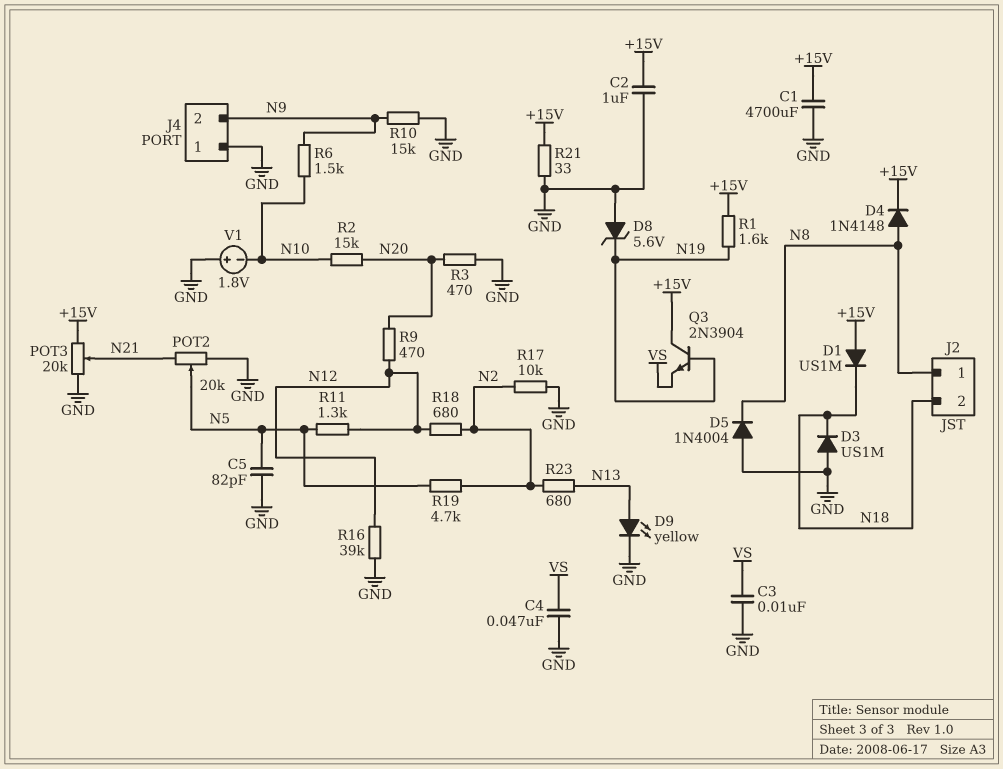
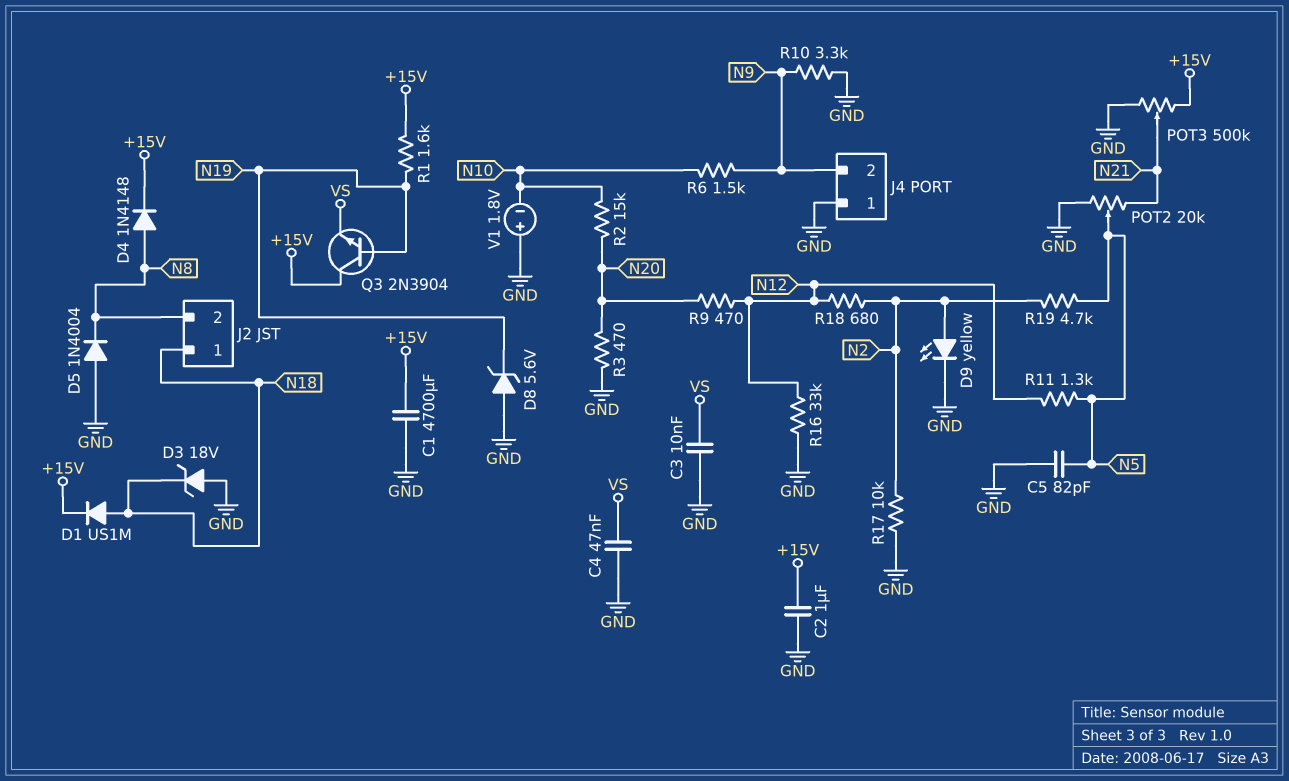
D1: diode US1M (A +15V, K N18) -> diode US1M (A N18, K +15V)
D3: diode US1M (A GND, K N18) -> zener 18V (A GND, K N18)
D9: LED yellow (A N13, K GND) -> LED yellow (A N2, K GND)
J2 pin 1: N8 -> N18
J2 pin 2: N18 -> N8
POT3: 20k (+15V, GND, wiper N21) -> 500k (+15V, GND, wiper N21)
R10: 15k (GND, N9) -> 3.3k (GND, N9)
R16: 39k (GND, N12) -> 33k (GND, N12)
R21: 33 (+15V, GND) -> none
R23: 680 (N2, N13) -> none

